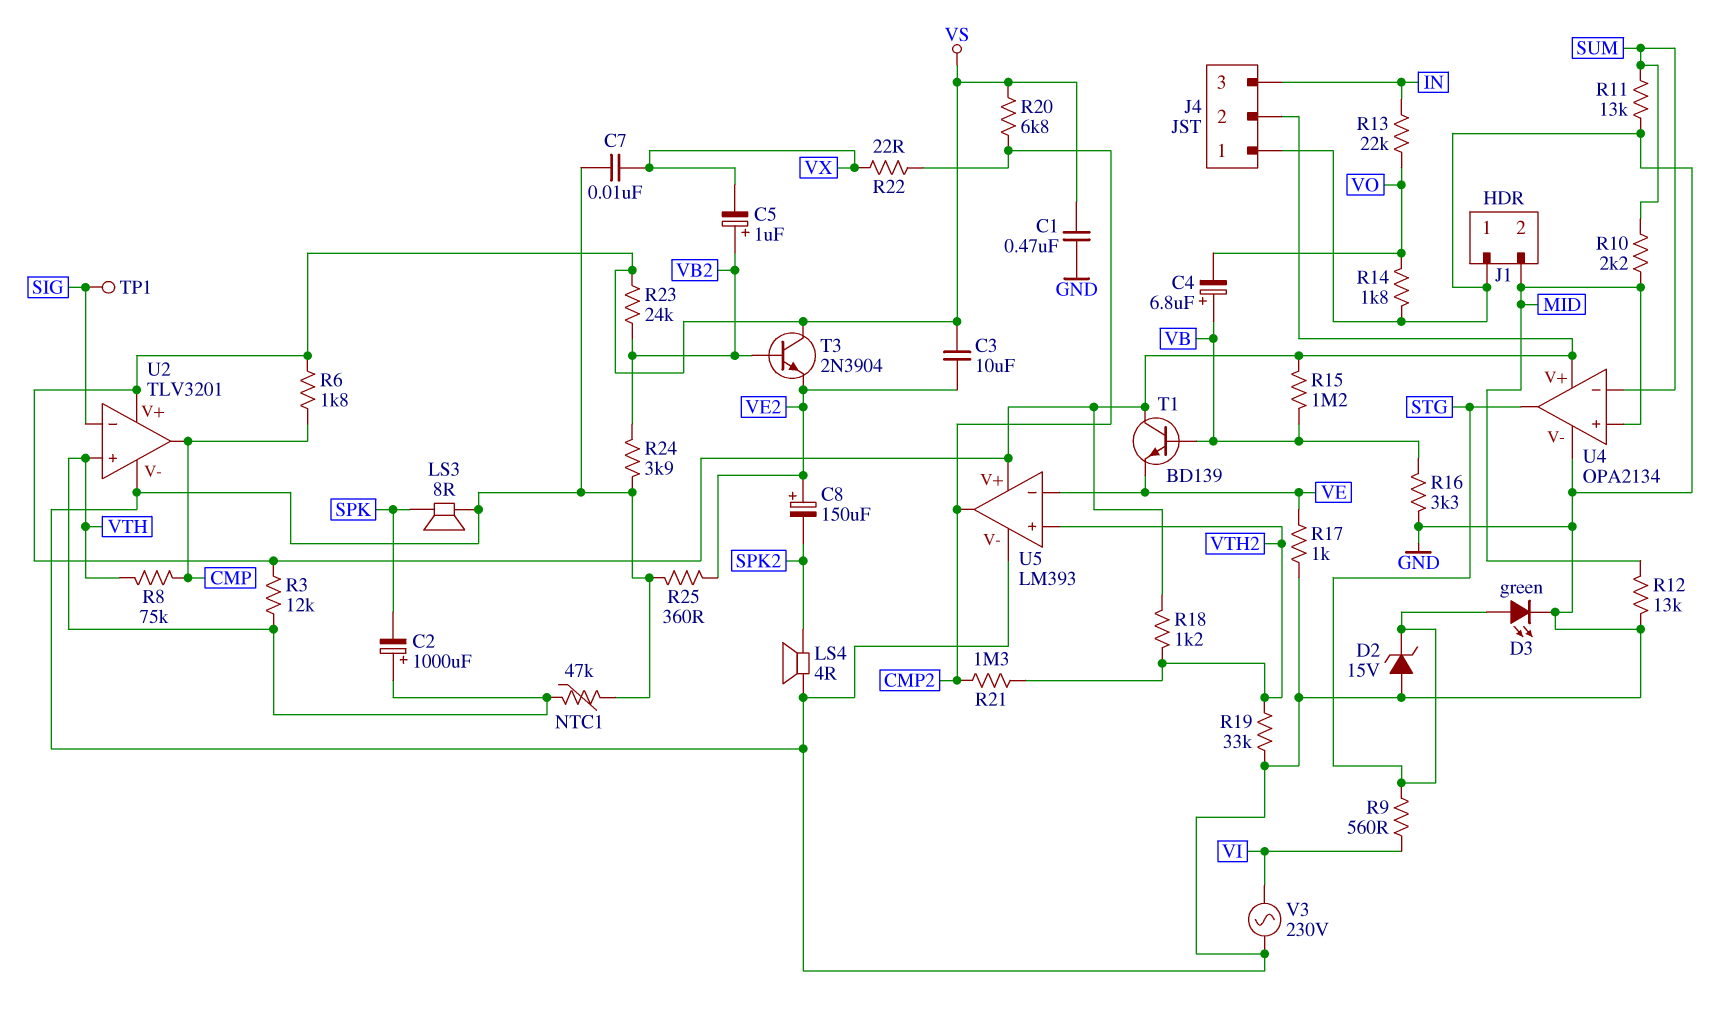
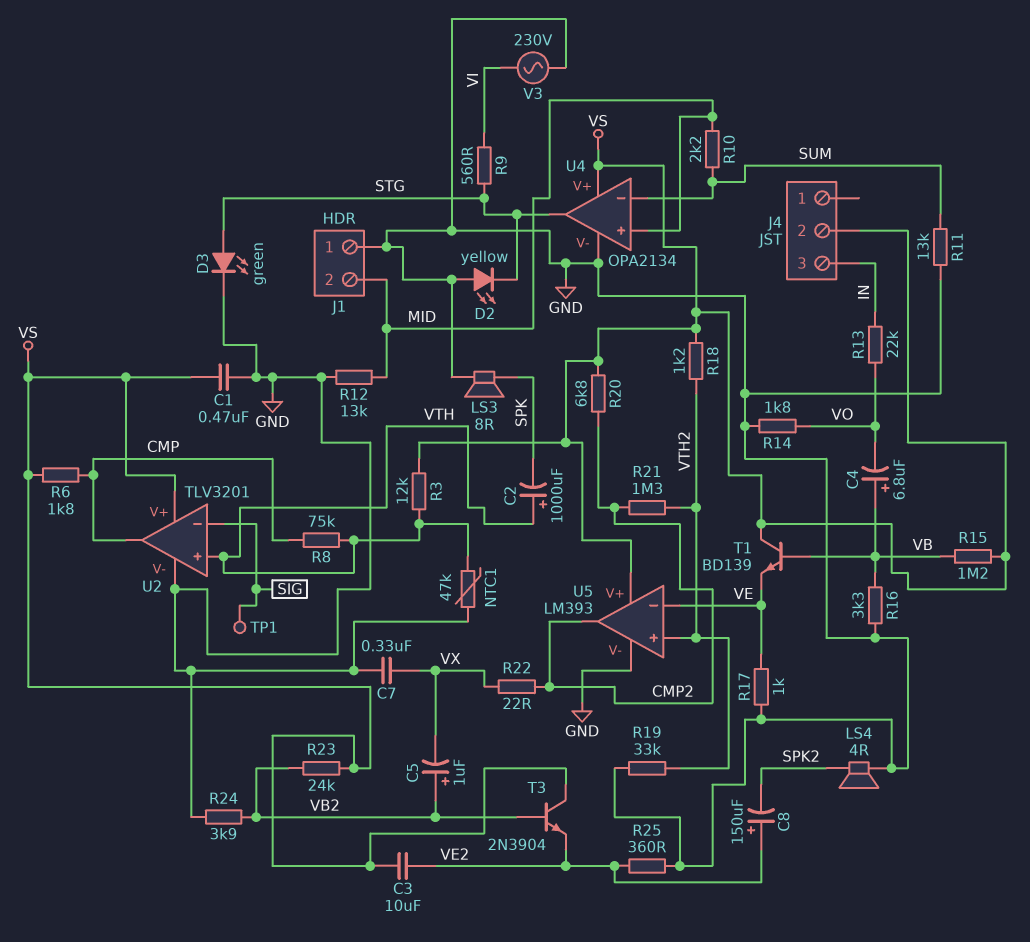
C7: 10nF (GND, VX) -> 330nF (GND, VX)
D2: zener 15V (A GND, K STG) -> LED yellow (A GND, K STG)
J4 pin 1: GND -> none

